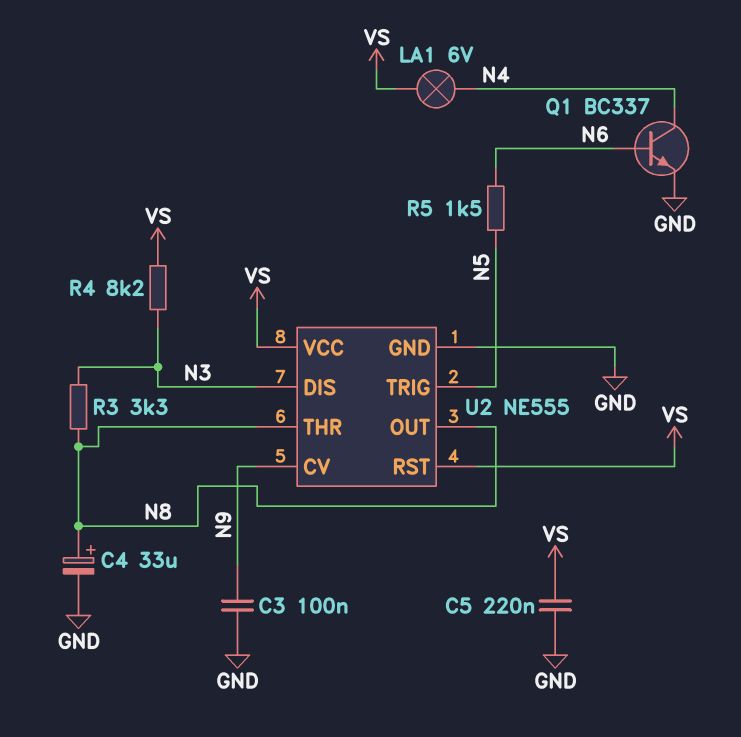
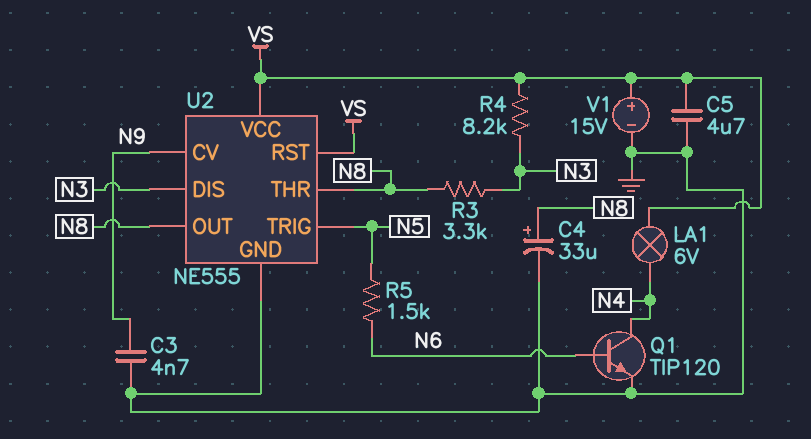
C3: 100nF (GND, N9) -> 4.7nF (GND, N9)
C5: 220nF (GND, VS) -> 4.7uF (GND, VS)
Q1: NPN BC337 (B N6, C N4, E GND) -> NPN TIP120 (B N6, C N4, E GND)
V1: none -> 15V (plus VS, minus GND)

